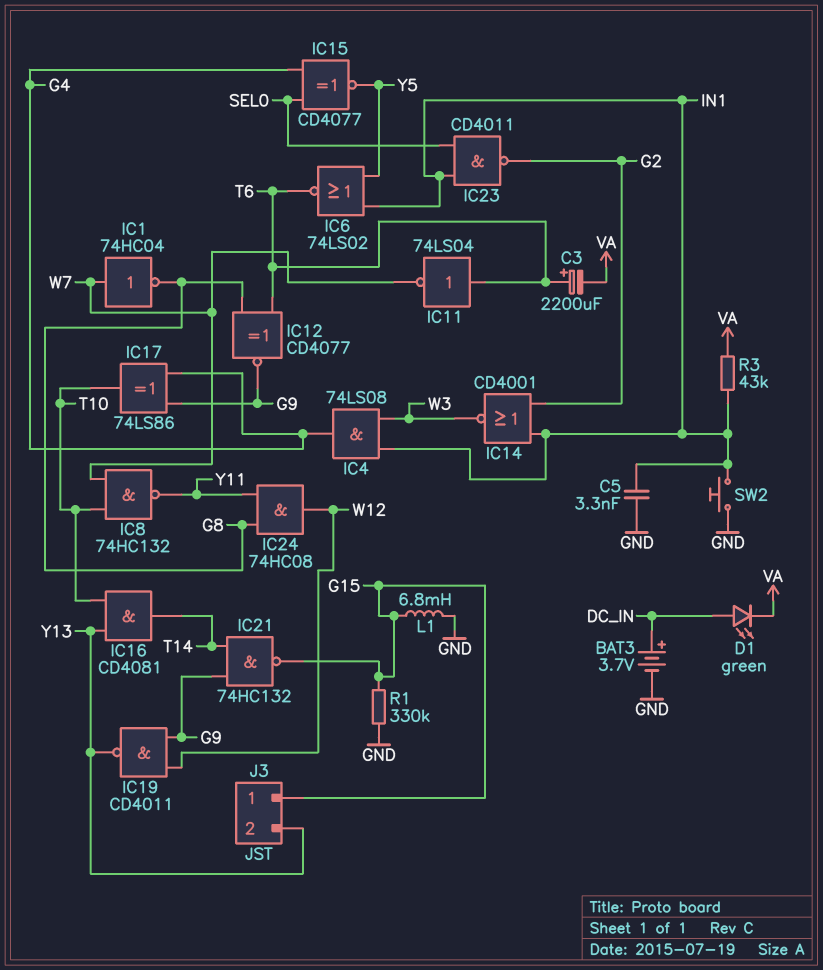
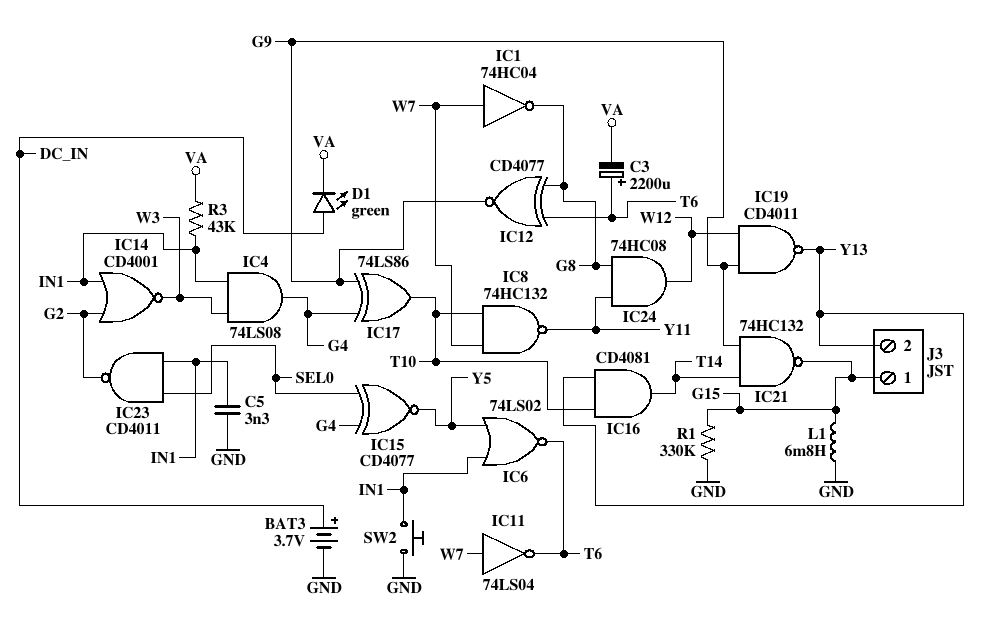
IC11: NOT 74LS04 (in T6, out W7) -> NOT 74LS04 (in W7, out T6)

